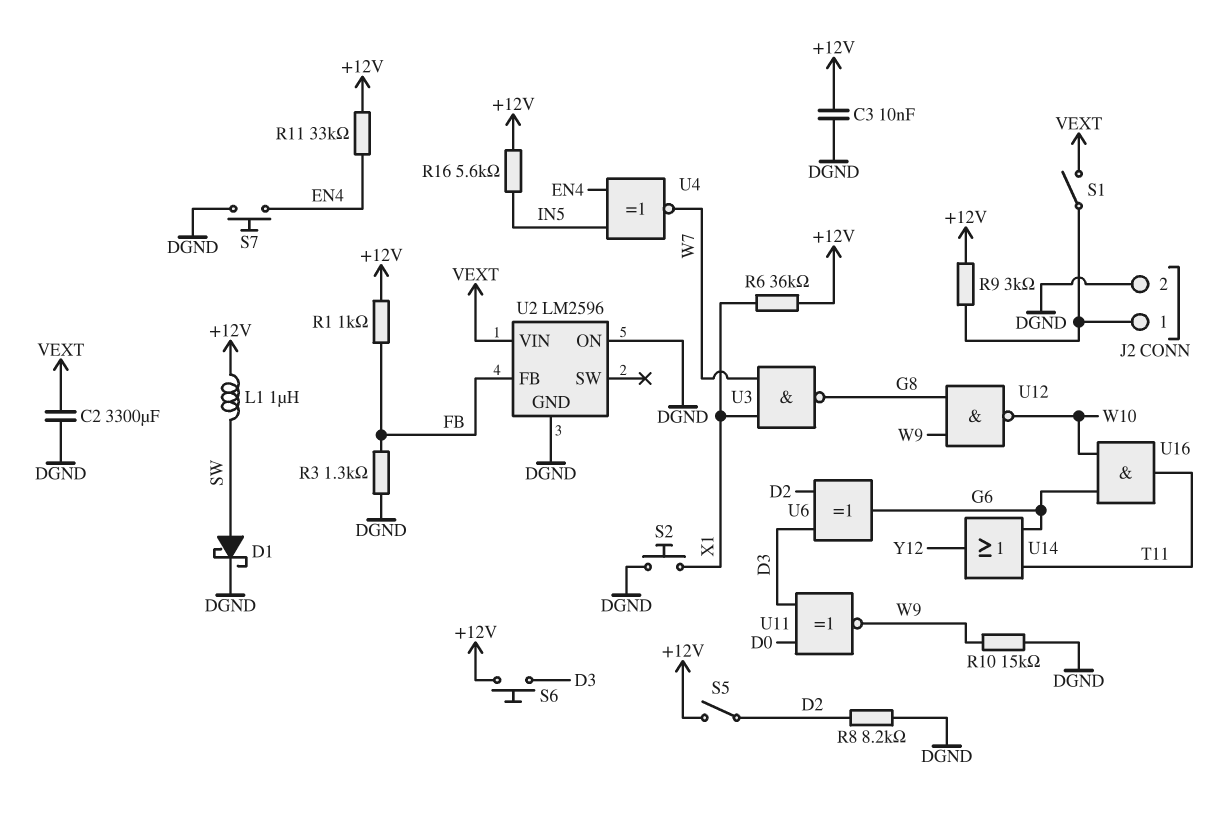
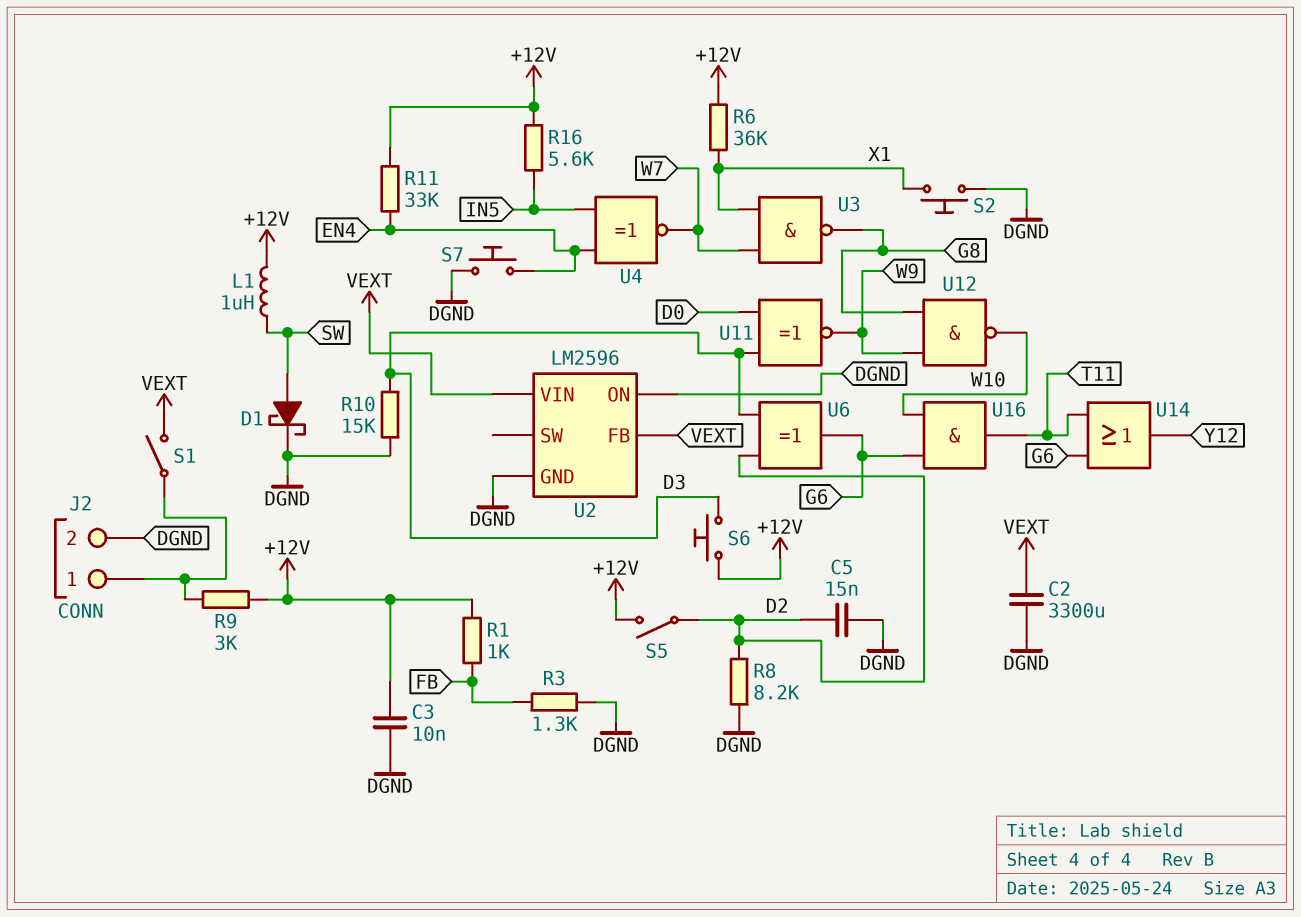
C5: none -> 15nF (D2, DGND)
R10: 15k (DGND, W9) -> 15k (D3, DGND)
U2 pin FB: FB -> VEXT

